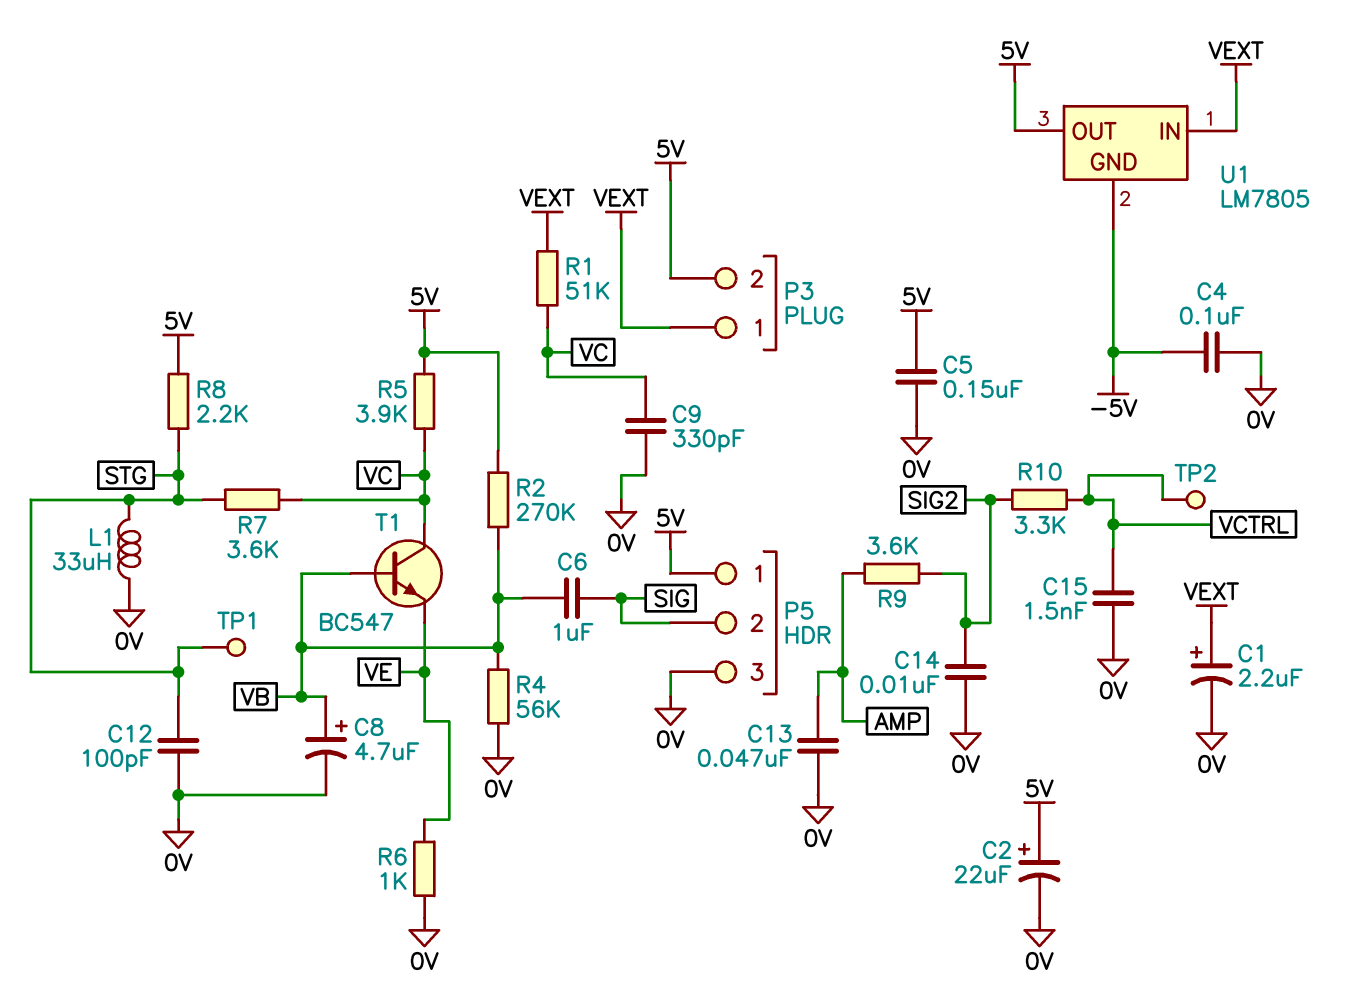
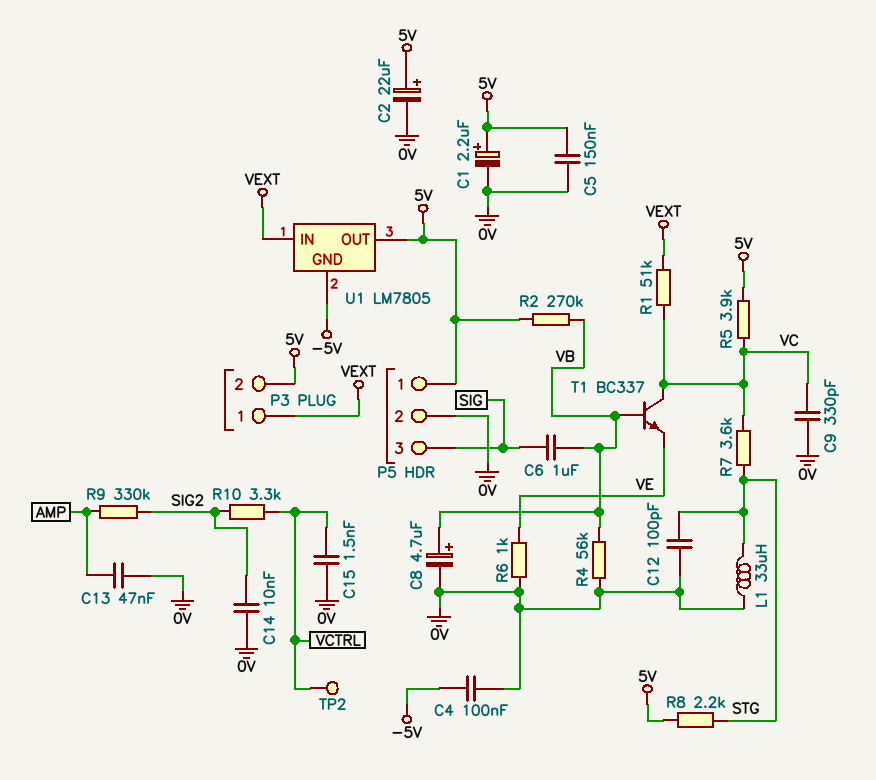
C1: 2.2uF (plus VEXT, minus 0V) -> 2.2uF (plus 5V, minus 0V)
P5 pin 2: SIG -> 0V
P5 pin 3: 0V -> SIG
R9: 3.6k (AMP, SIG2) -> 330k (AMP, SIG2)
T1: NPN BC547 (B VB, C VC, E VE) -> NPN BC337 (B VB, C VC, E VE)
TP1: test point (STG) -> none

